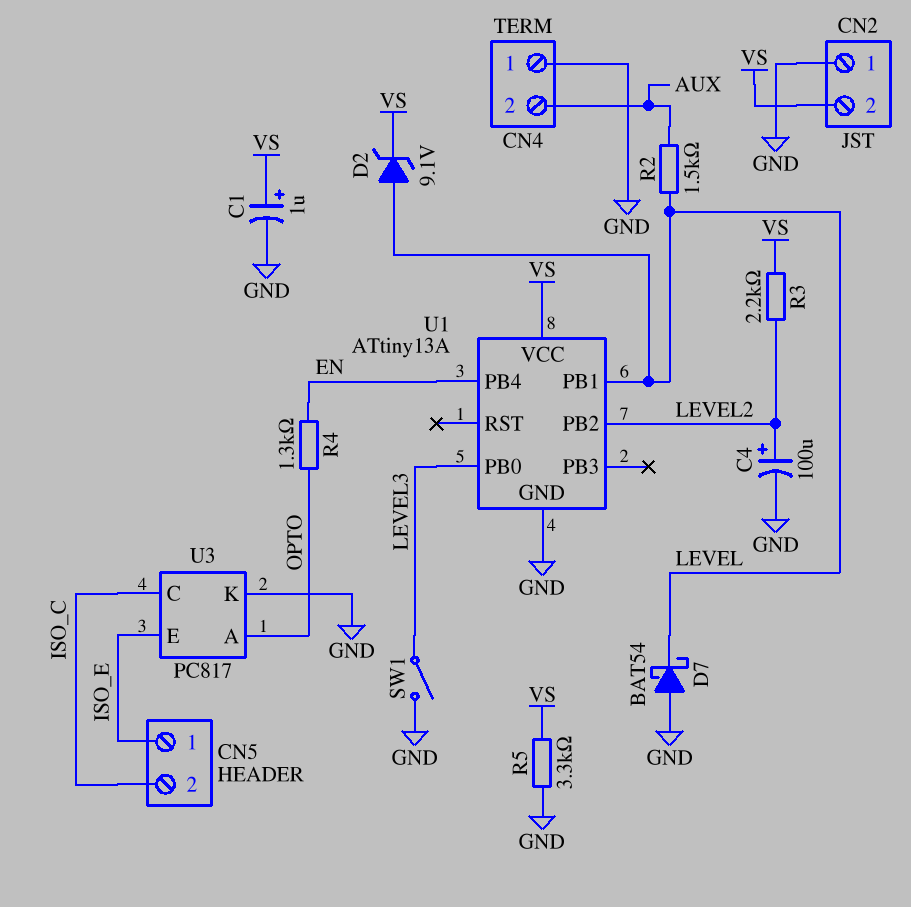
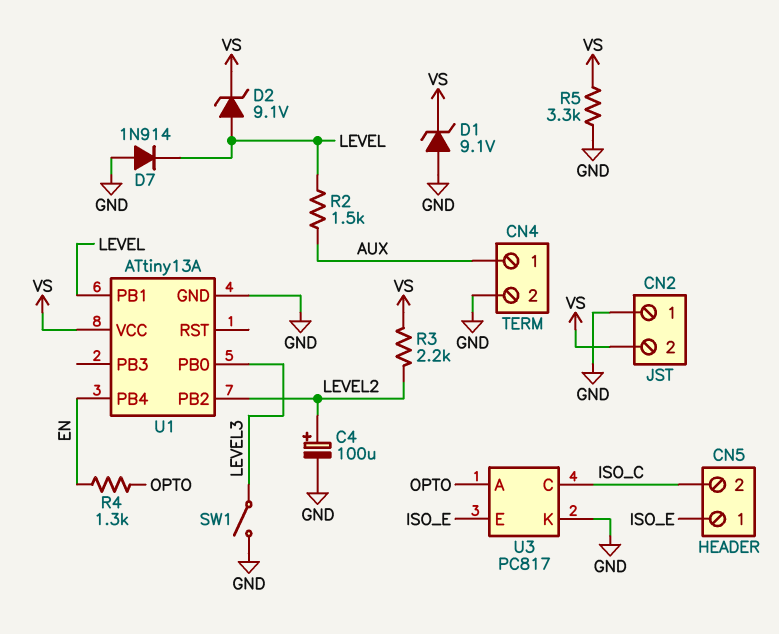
C1: 1uF (plus VS, minus GND) -> none
CN4 pin 1: GND -> AUX
CN4 pin 2: AUX -> GND
D1: none -> zener 9.1V (A GND, K VS)
D7: schottky BAT54 (A GND, K LEVEL) -> diode 1N914 (A GND, K LEVEL)

